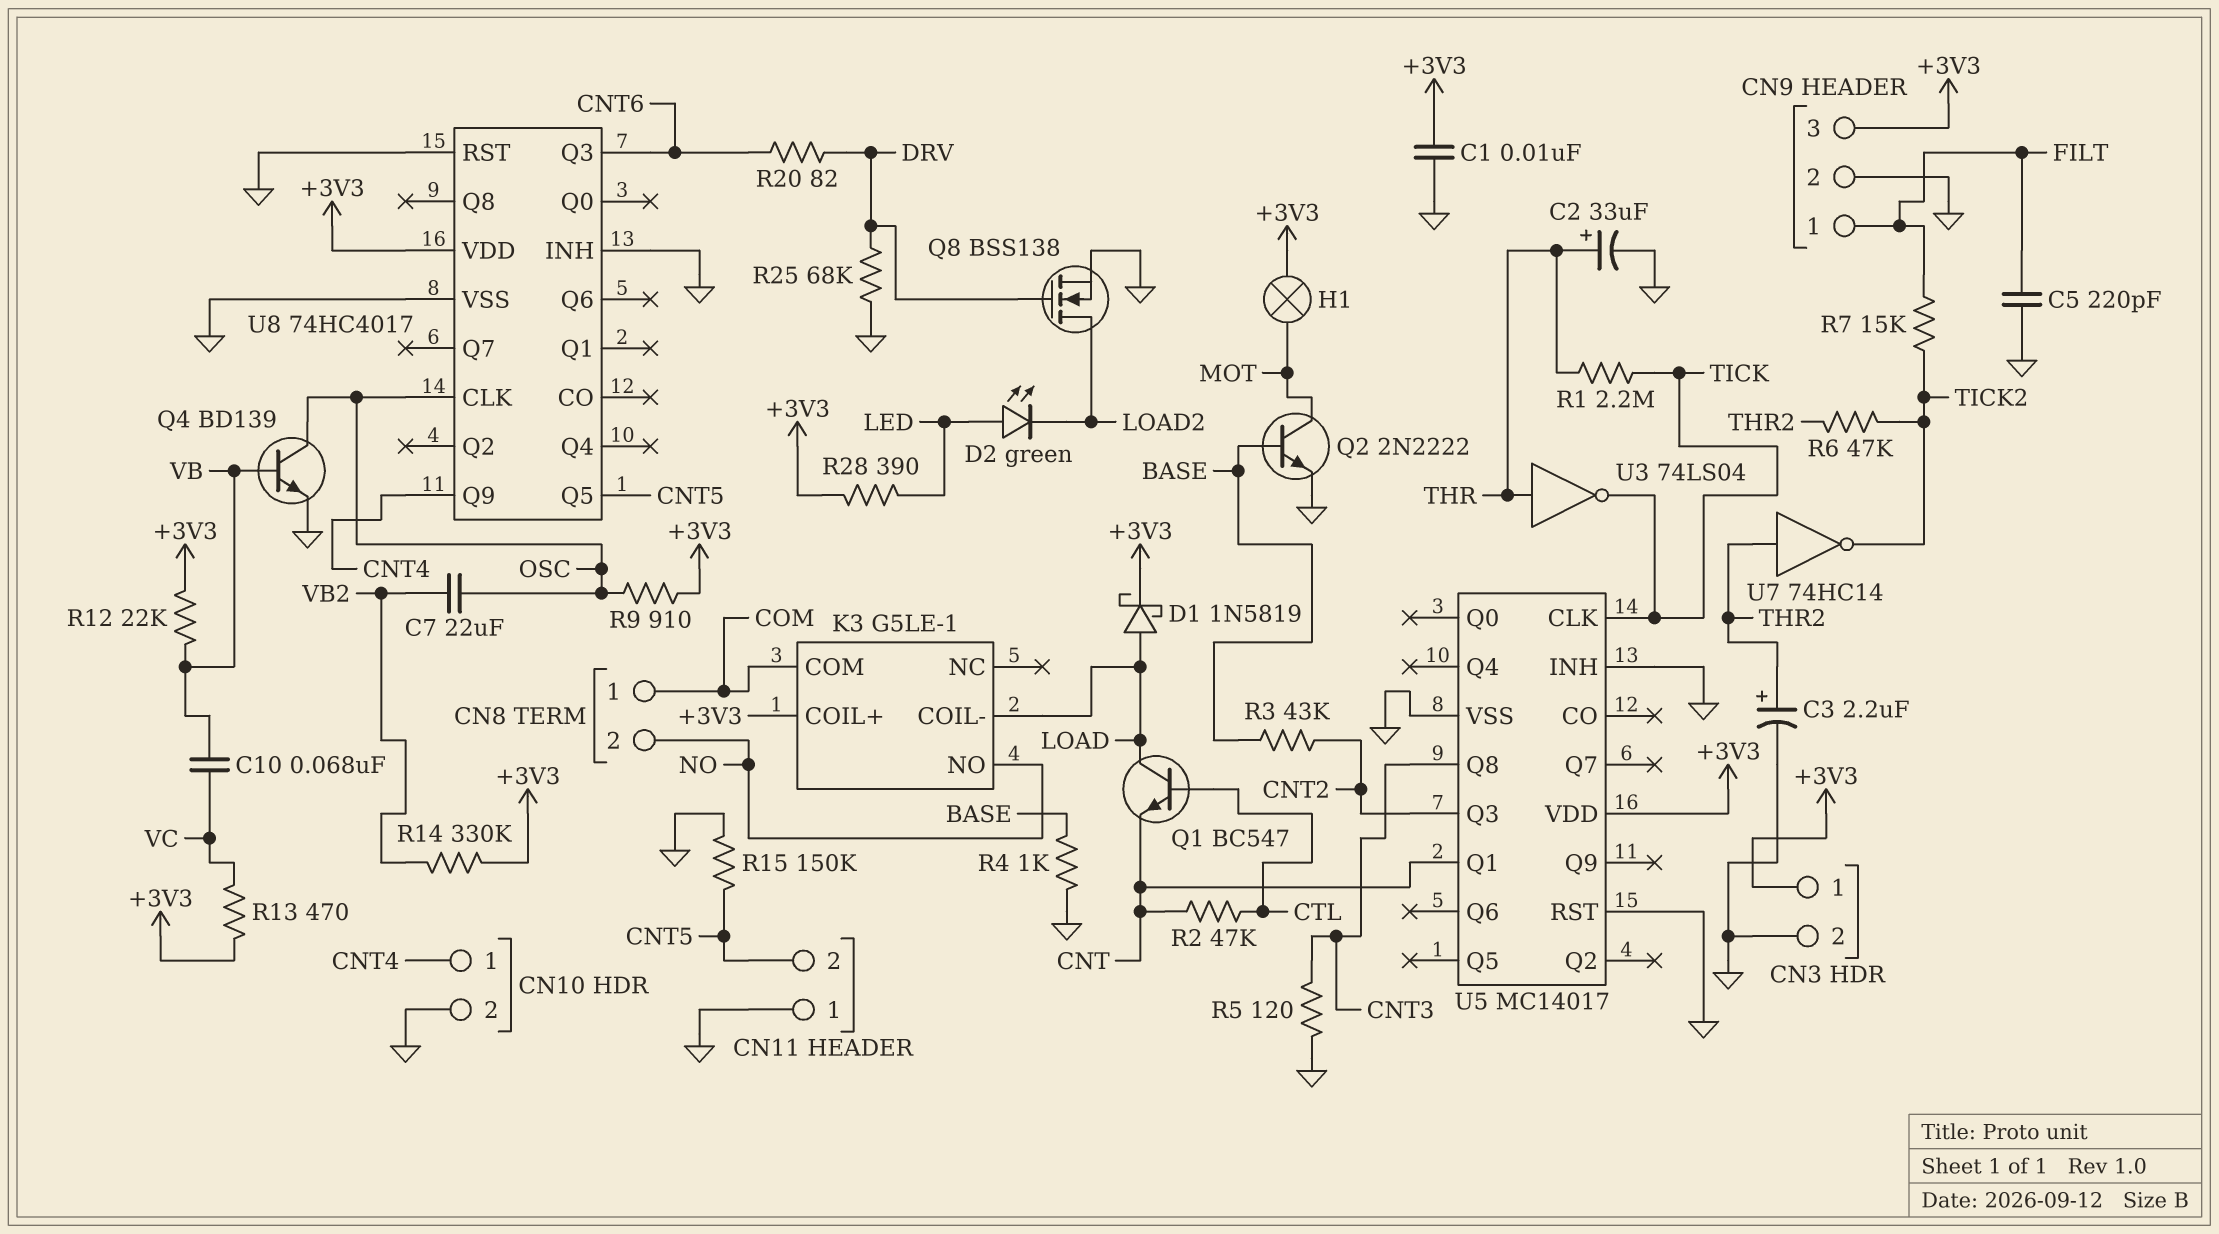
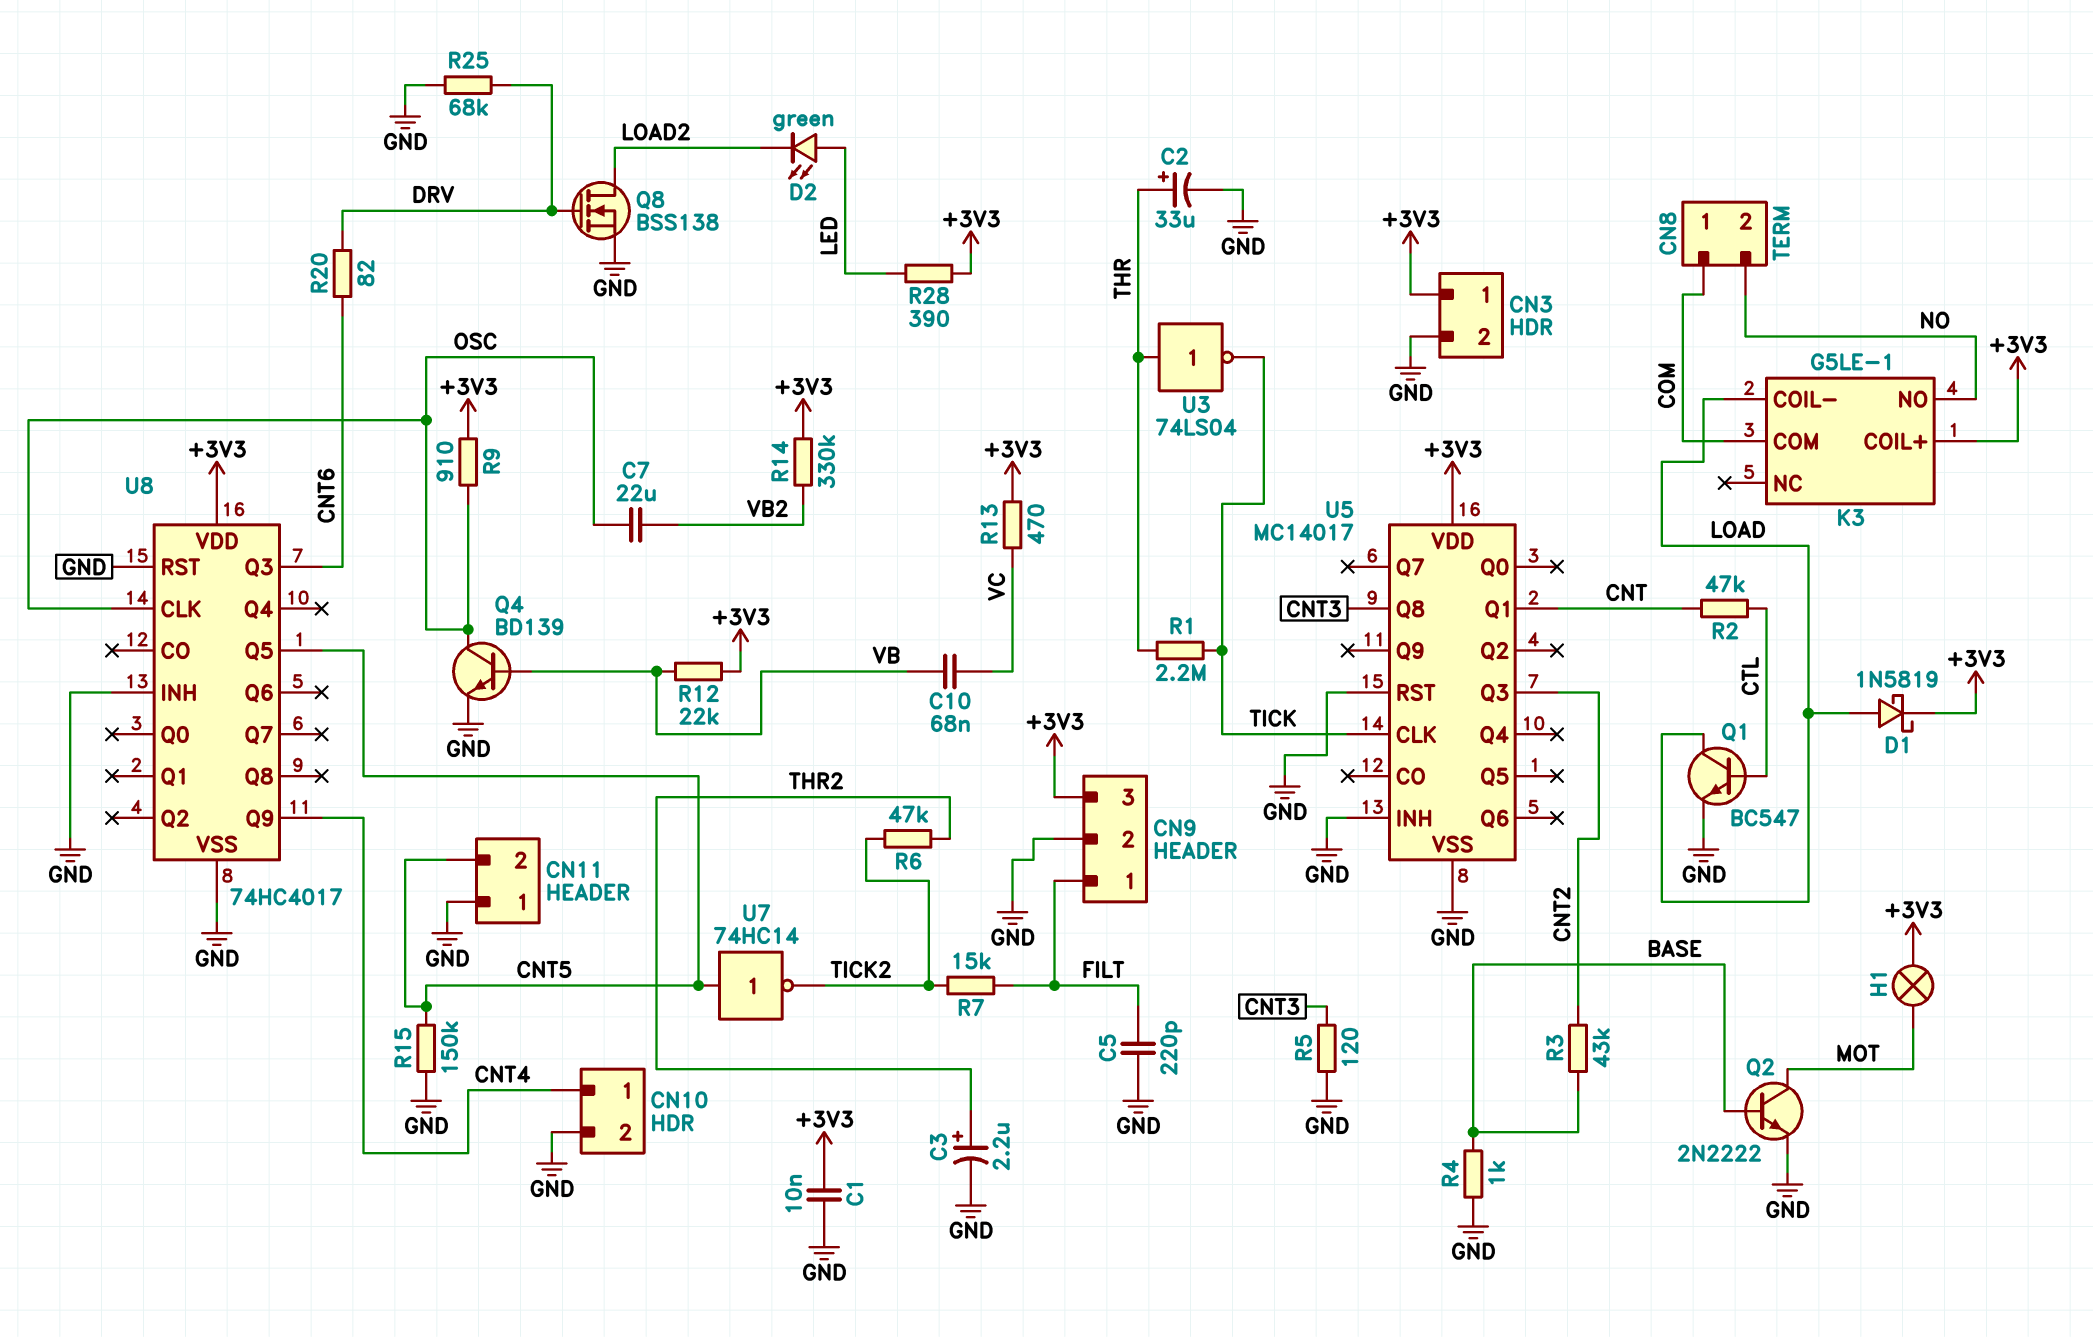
Q1: NPN BC547 (B CTL, C LOAD, E CNT) -> NPN BC547 (B CTL, C LOAD, E GND)
U7: NOT 74HC14 (in THR2, out TICK2) -> NOT 74HC14 (in CNT5, out TICK2)

